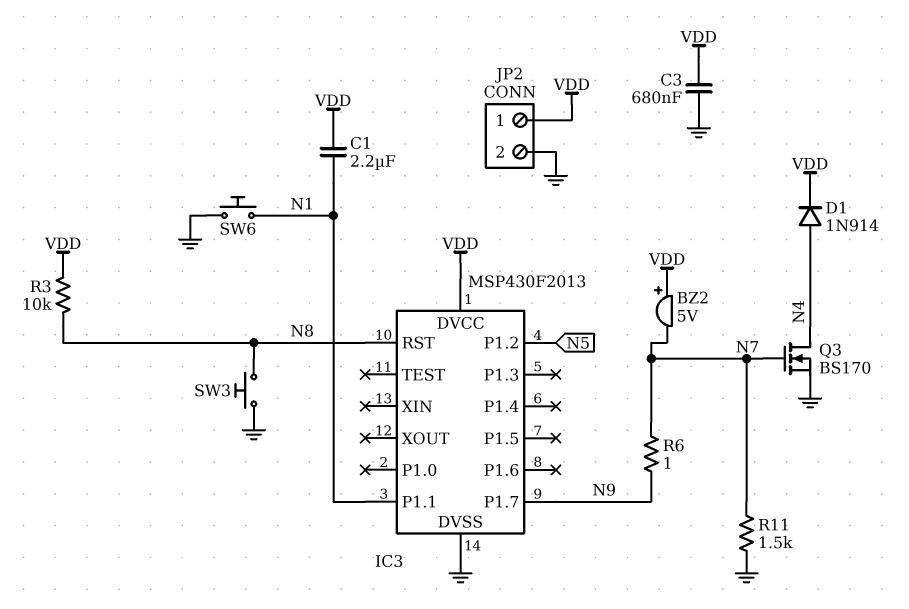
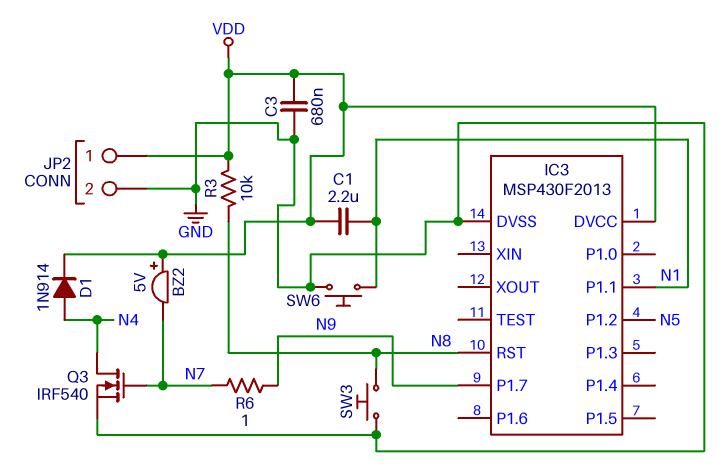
Q3: NMOS BS170 (G N7, D N4, S GND) -> NMOS IRF540 (G N7, D N4, S GND)
R11: 1.5k (GND, N7) -> none

